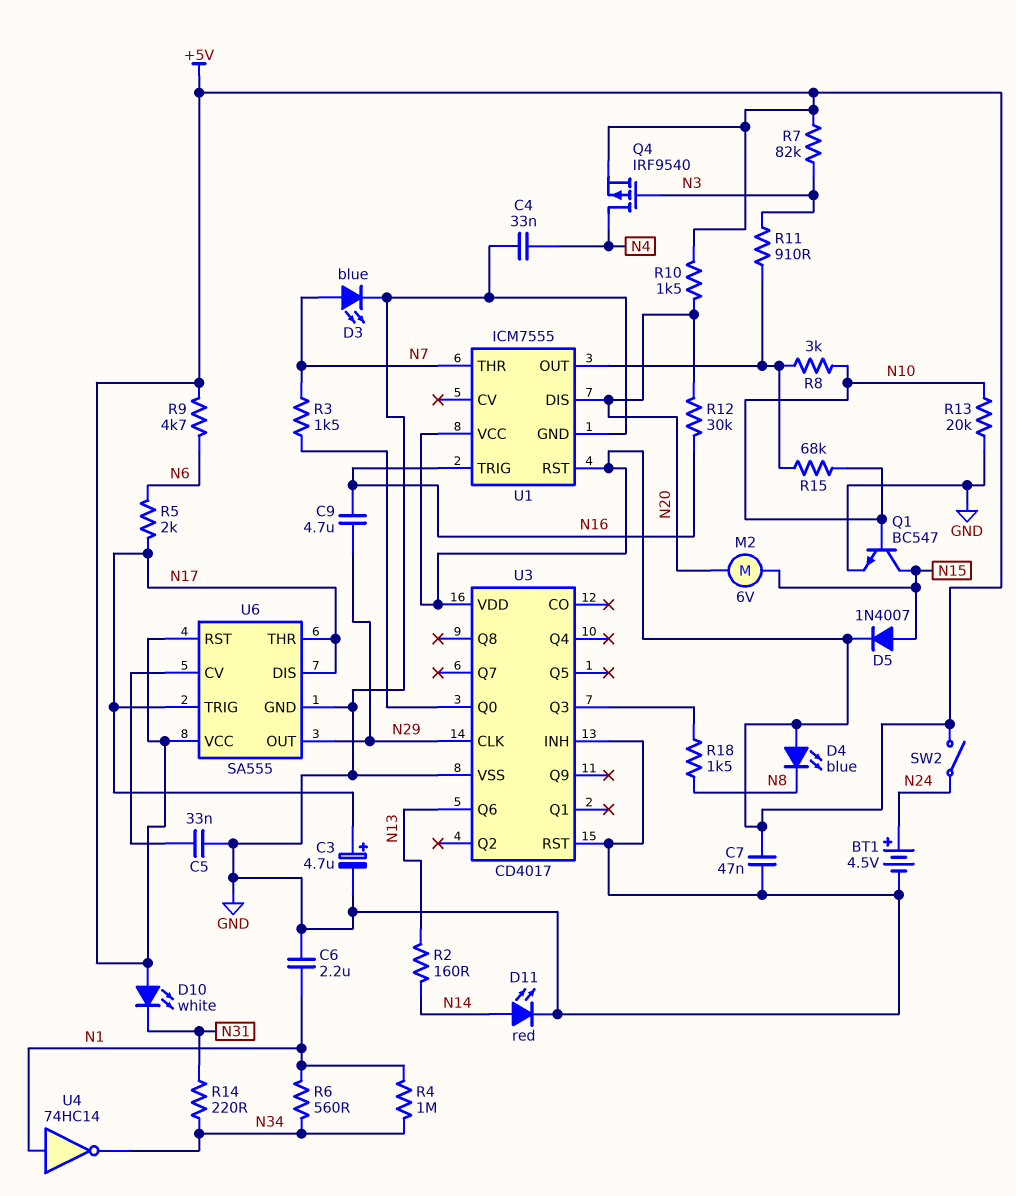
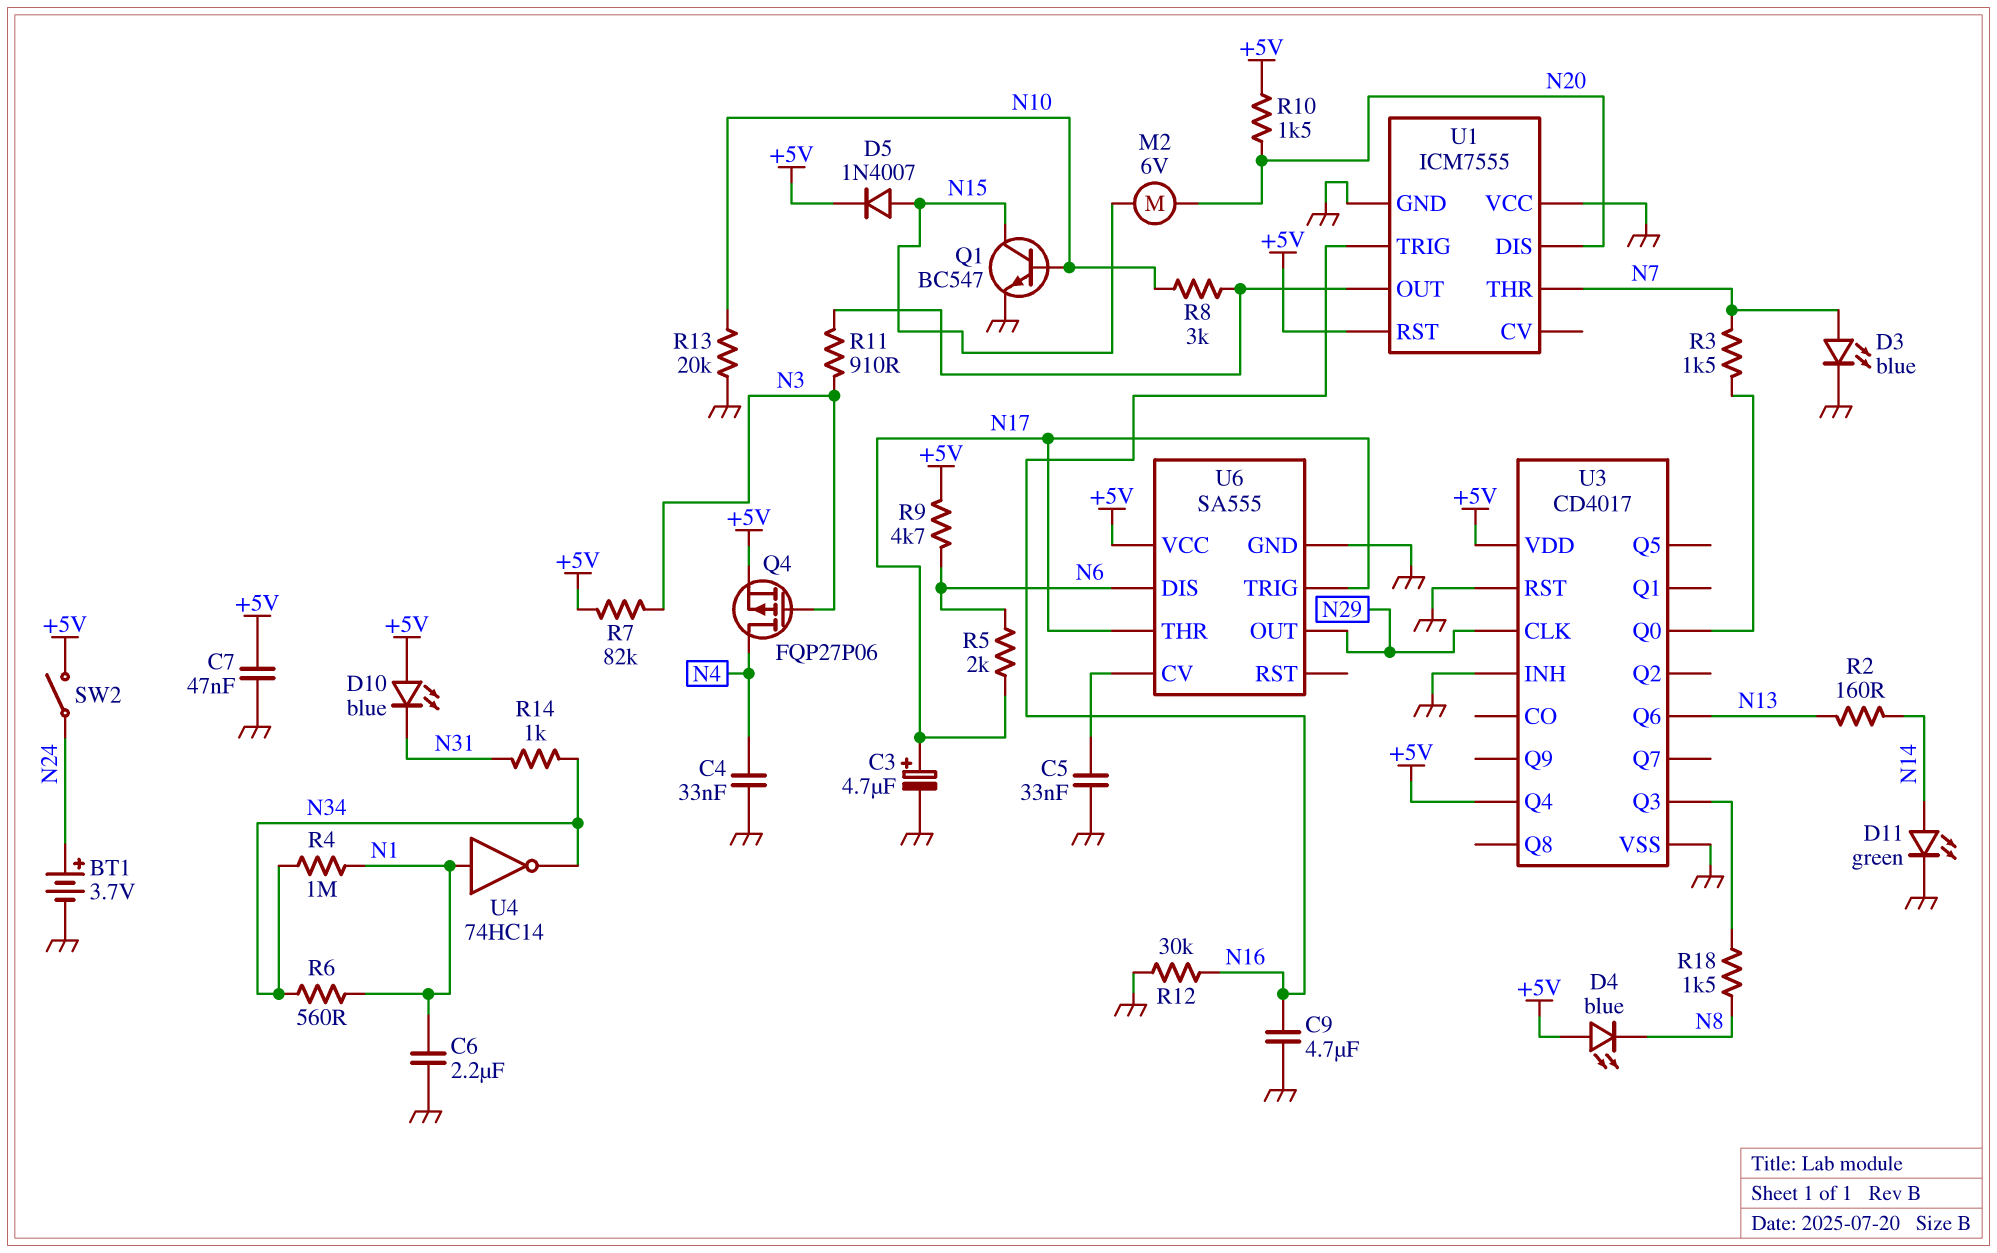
BT1: 4.5V (plus N24, minus GND) -> 3.7V (plus N24, minus GND)
C9: 4.7uF (N16, N29) -> 4.7uF (GND, N16)
D10: LED white (A +5V, K N31) -> LED blue (A +5V, K N31)
D11: LED red (A N14, K GND) -> LED green (A N14, K GND)
Q4: PMOS IRF9540 (G N3, D N4, S +5V) -> PMOS FQP27P06 (G N3, D N4, S +5V)
R12: 30k (N16, N20) -> 30k (GND, N16)
R14: 220 (N31, N34) -> 1k (N31, N34)
R15: 68k (N10, U1/OUT) -> none
U1 pin VCC: +5V -> GND
U3 pin Q4: none -> +5V
U6 pin DIS: N17 -> N6
U6 pin RST: +5V -> none

